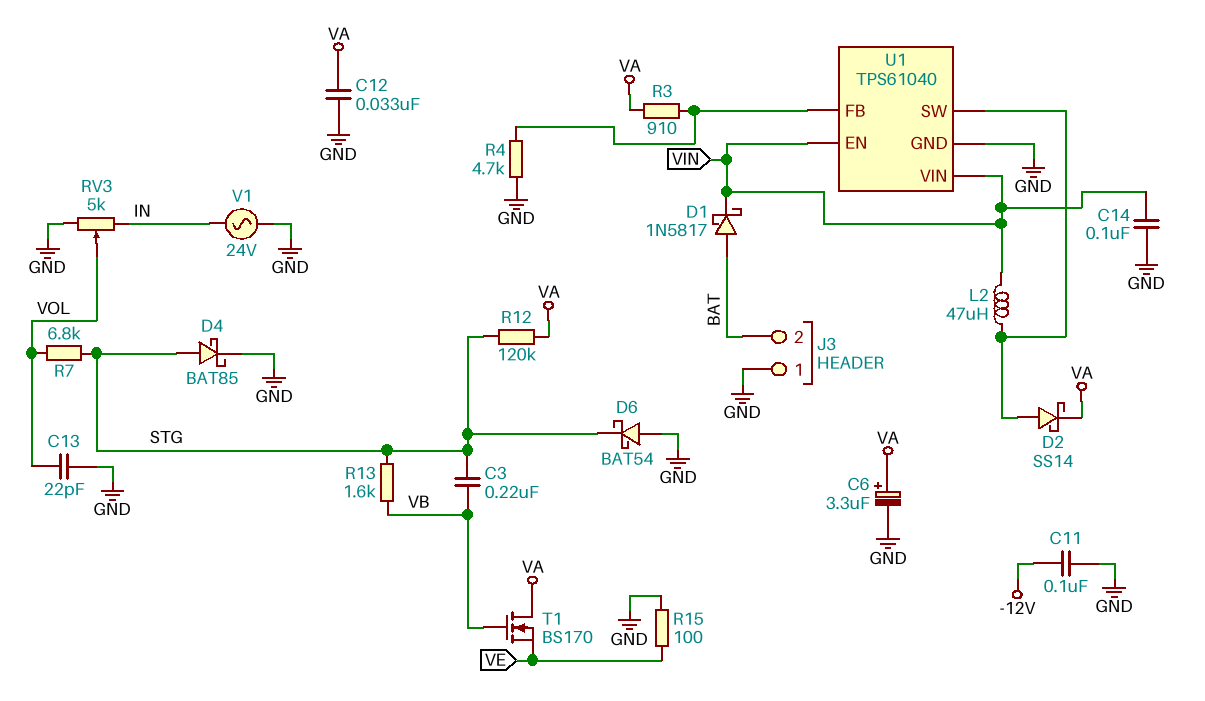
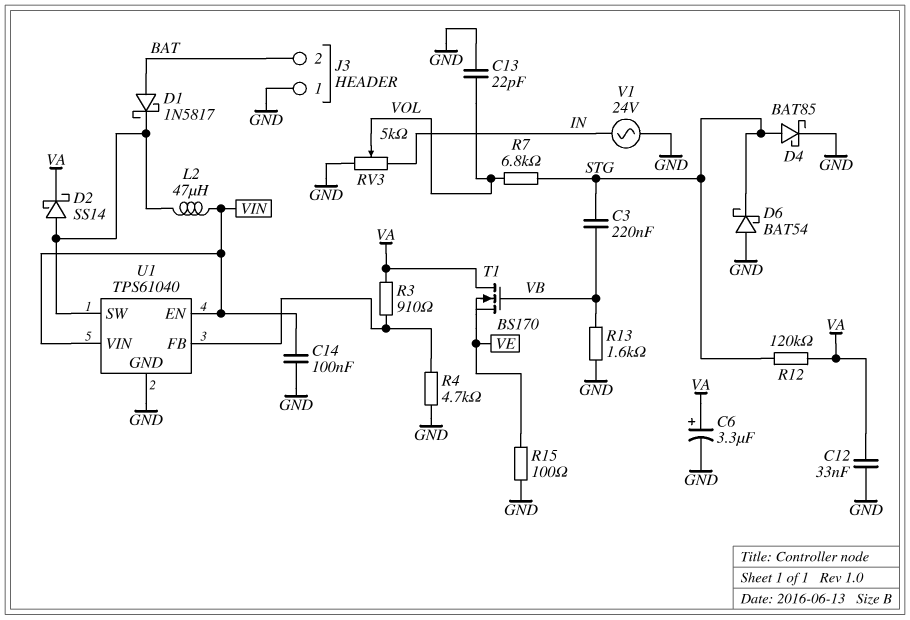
C11: 100nF (-12V, GND) -> none
D1: schottky 1N5817 (A BAT, K VIN) -> schottky 1N5817 (A BAT, K U1/SW)
R13: 1.6k (STG, VB) -> 1.6k (GND, VB)

